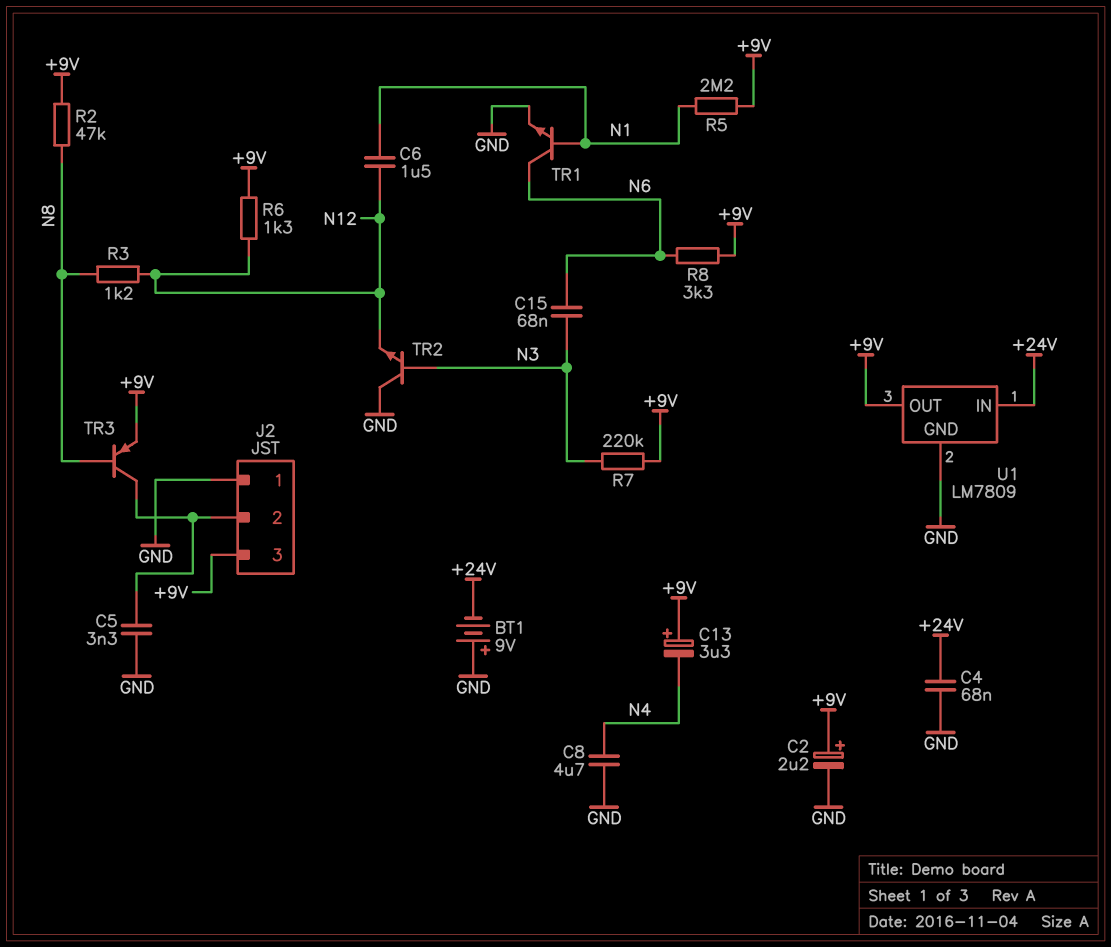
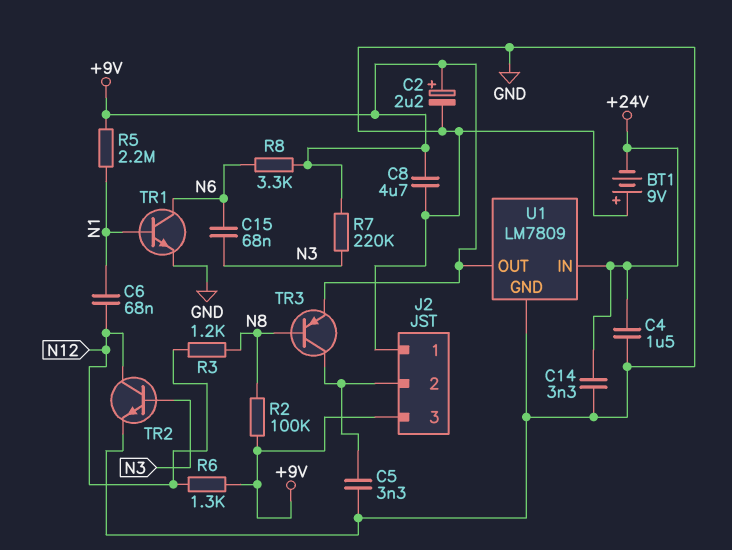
C4: 68nF (+24V, GND) -> 1.5uF (+24V, GND)
C6: 1.5uF (N1, N12) -> 68nF (N1, N12)
C8: 4.7uF (GND, N4) -> 4.7uF (+9V, GND)
C13: 3.3uF (plus +9V, minus N4) -> none
C14: none -> 3.3nF (+24V, GND)
R2: 47k (+9V, N8) -> 100k (+9V, N8)
TR2: NPN (B N3, C GND, E N12) -> NPN (B N3, C N12, E GND)

